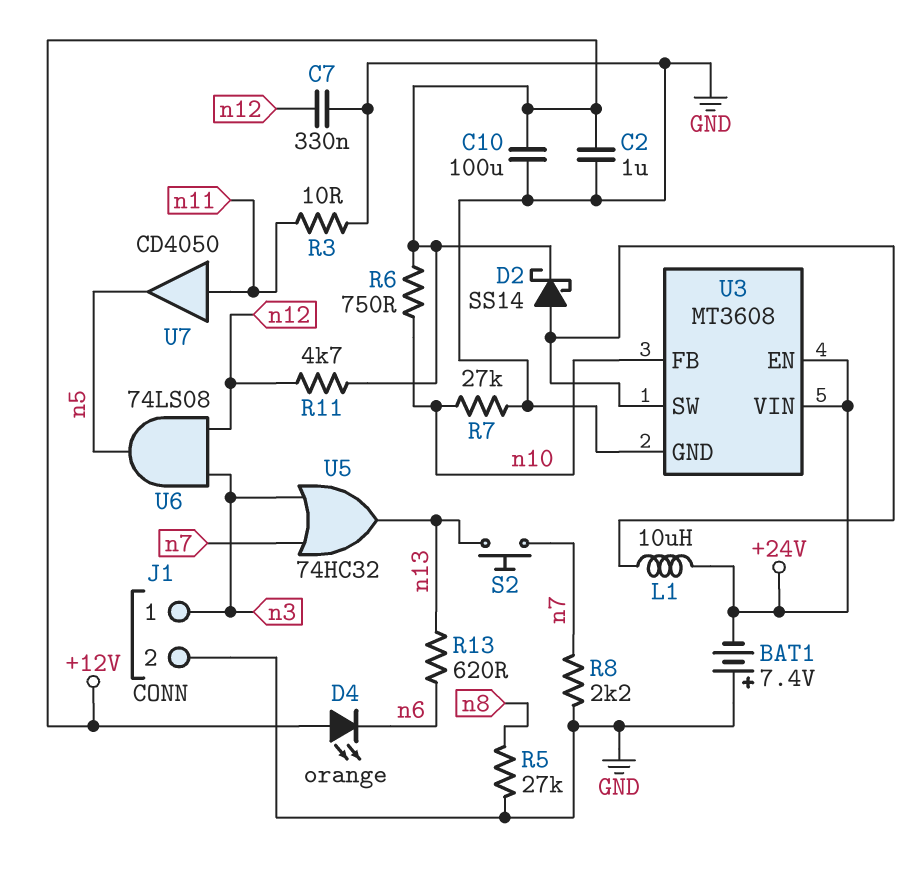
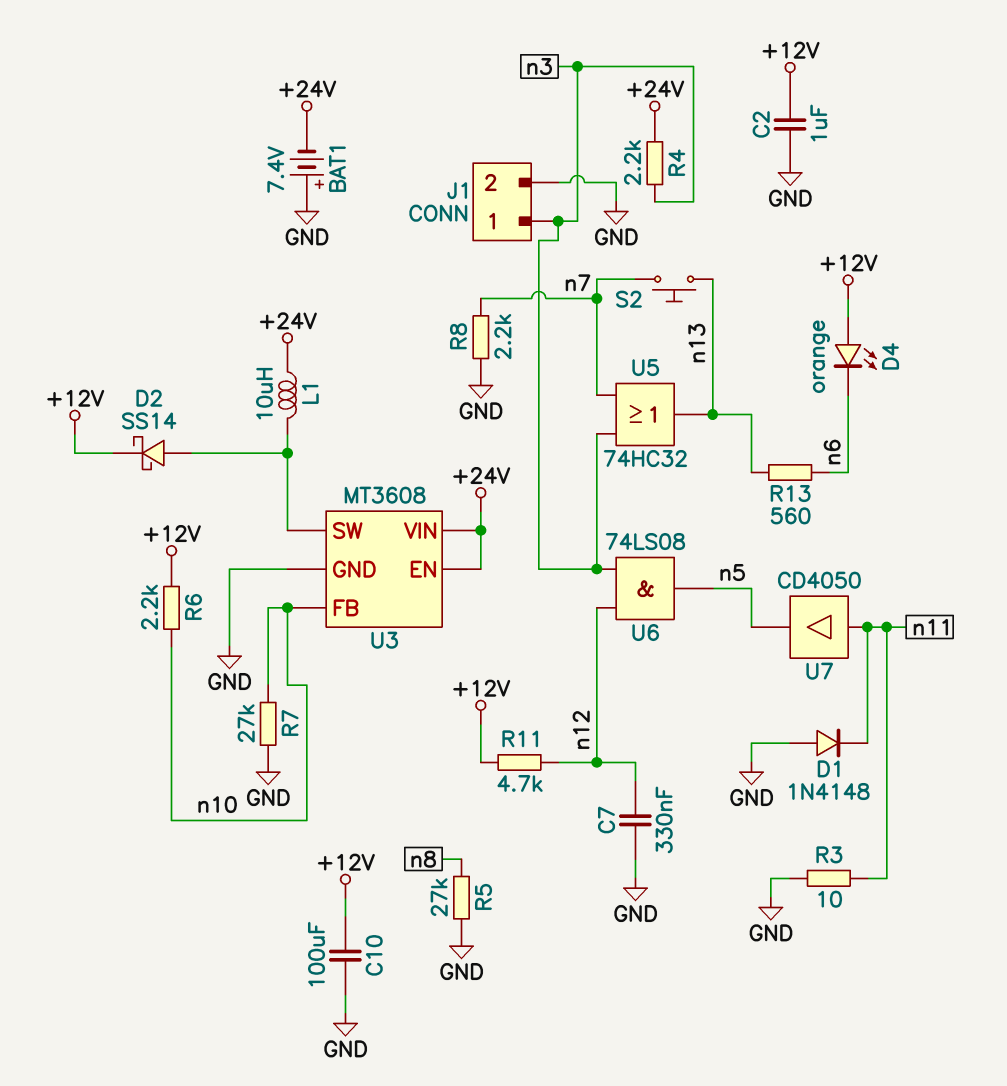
D1: none -> diode 1N4148 (A GND, K n11)
R4: none -> 2.2k (+24V, n3)
R6: 750 (+12V, n10) -> 2.2k (+12V, n10)
R13: 620 (n6, n13) -> 560 (n6, n13)

